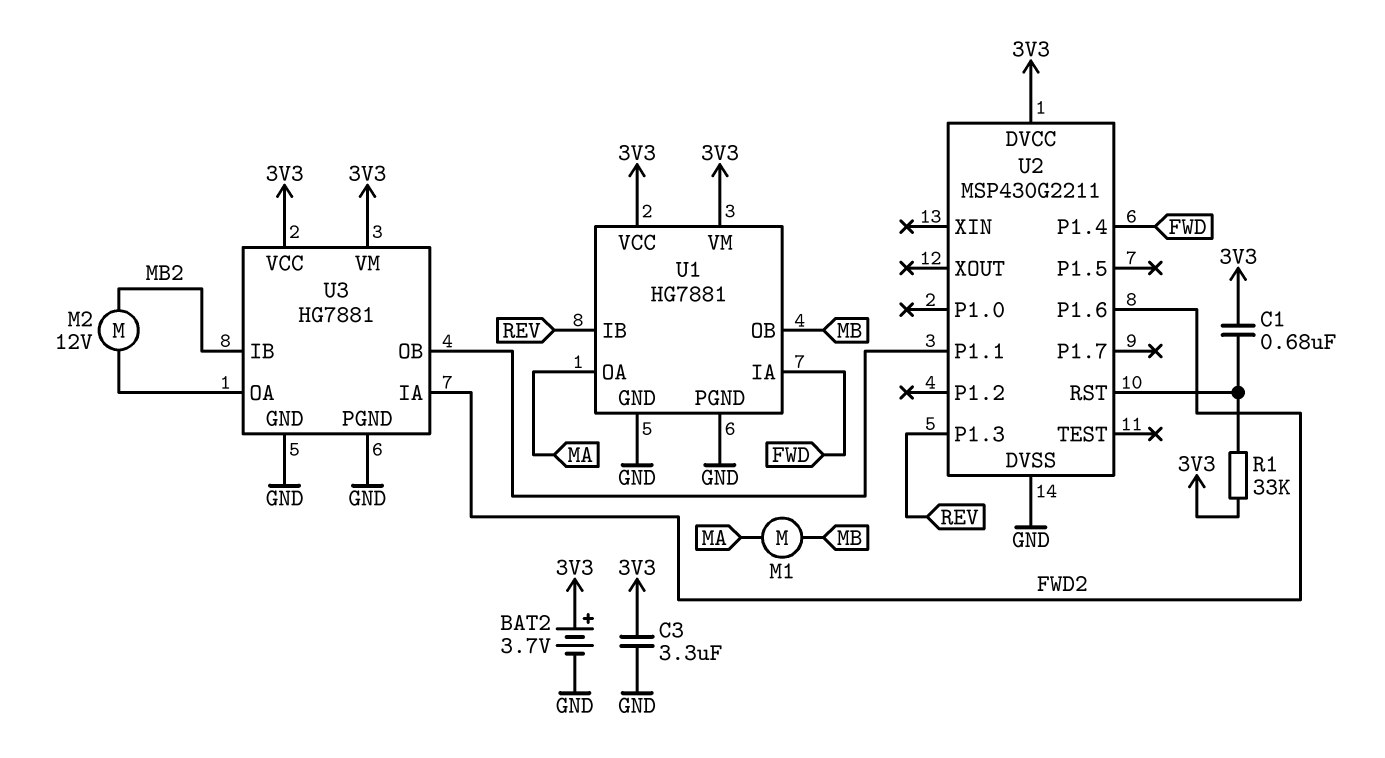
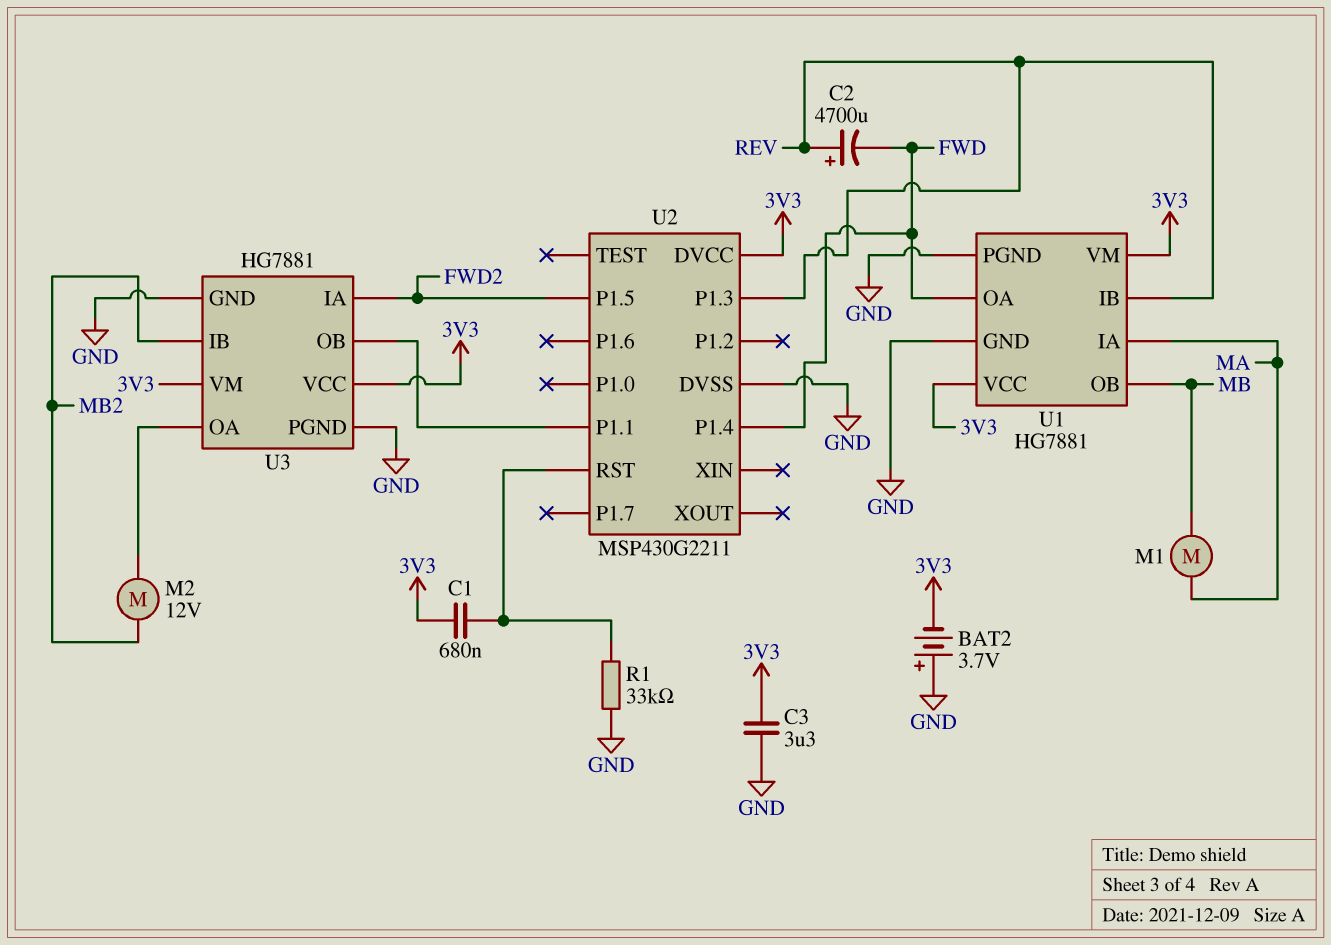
BAT2: 3.7V (plus 3V3, minus GND) -> 3.7V (plus GND, minus 3V3)
C2: none -> 4700uF (plus REV, minus FWD)
R1: 33k (3V3, U2/RST) -> 33k (GND, U2/RST)
U1 pin IA: FWD -> MA
U1 pin OA: MA -> FWD
U2 pin P1.5: none -> FWD2
U2 pin P1.6: FWD2 -> none

